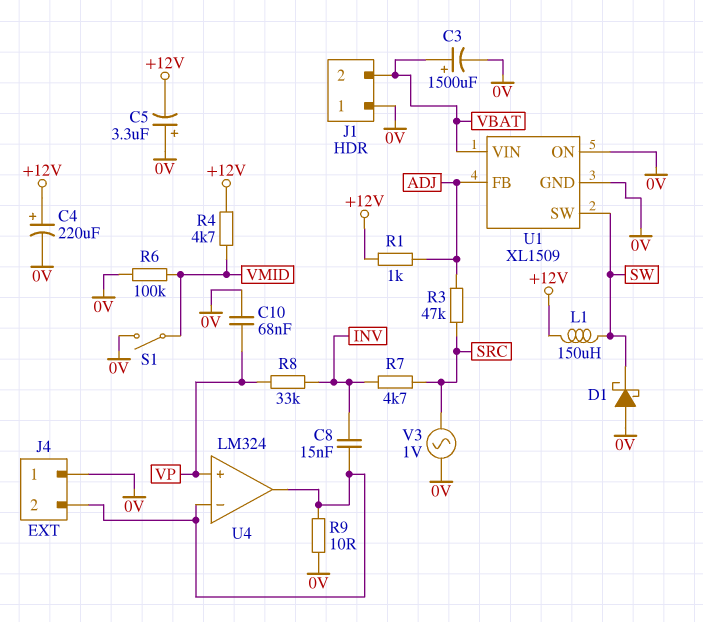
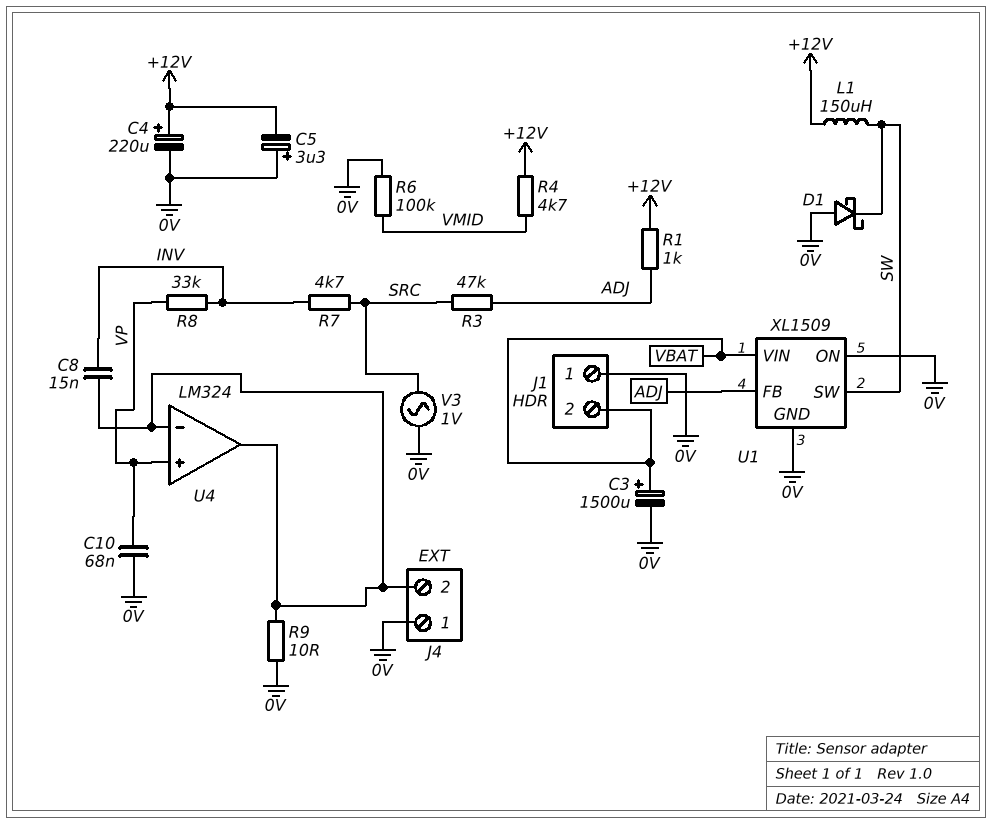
S1: switch (0V, VMID) -> none

